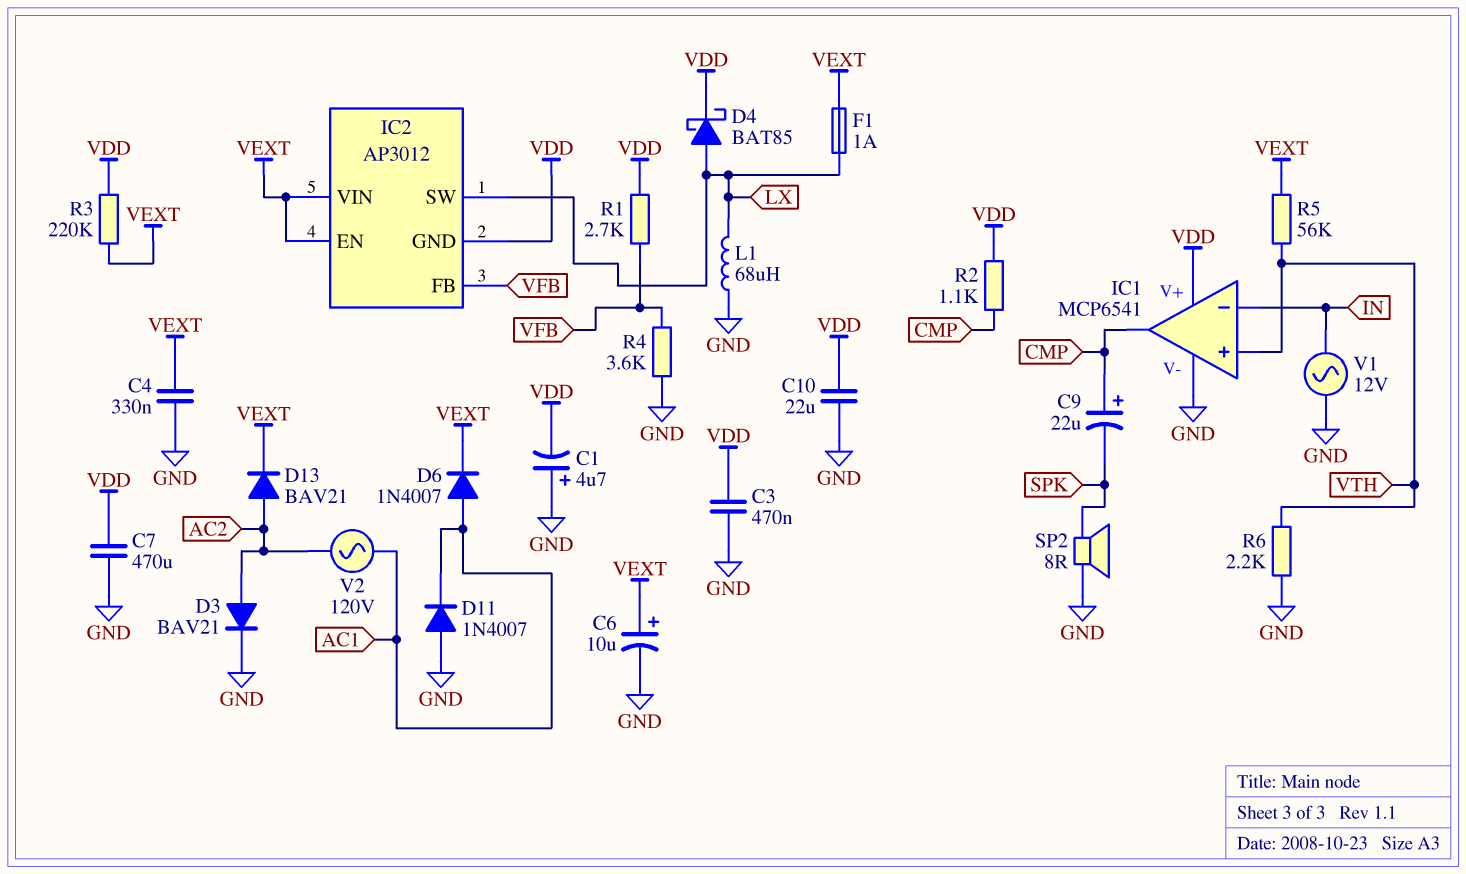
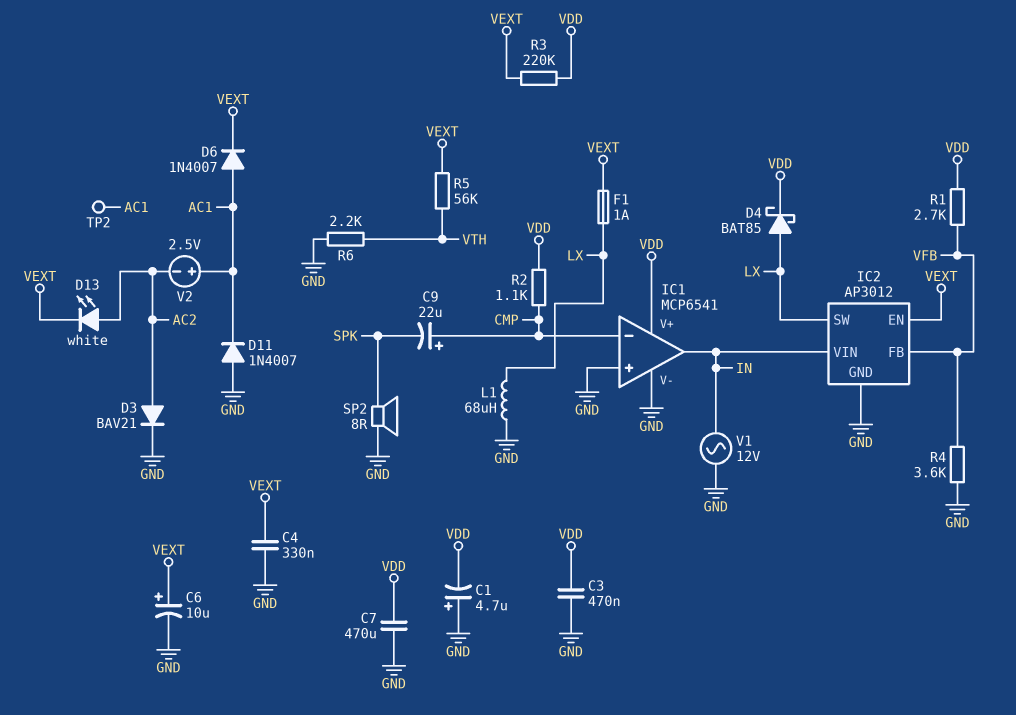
C10: 22uF (GND, VDD) -> none
D13: diode BAV21 (A AC2, K VEXT) -> LED white (A AC2, K VEXT)
IC1 pin in+: VTH -> GND
IC1 pin in-: IN -> CMP
IC1 pin out: CMP -> IN
IC2 pin GND: VDD -> GND
IC2 pin VIN: VEXT -> IN
TP2: none -> test point (AC1)
V2: AC 120V (AC1, AC2) -> 2.5V (plus AC1, minus AC2)

